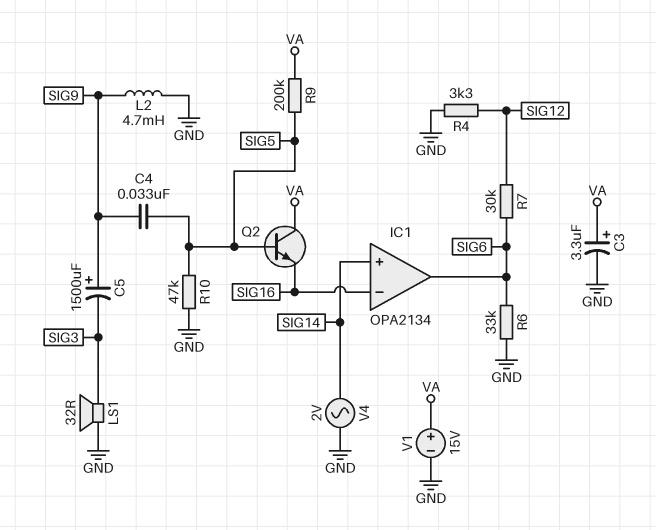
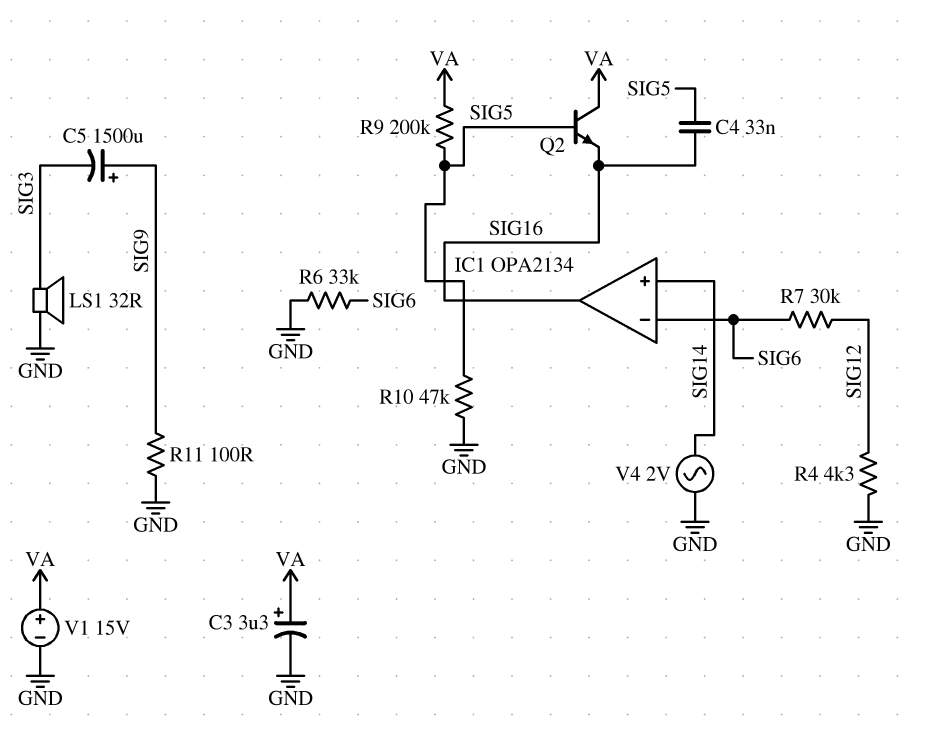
C4: 33nF (SIG5, SIG9) -> 33nF (SIG5, SIG16)
IC1 pin in-: SIG16 -> SIG6
IC1 pin out: SIG6 -> SIG16
L2: 4.7mH (GND, SIG9) -> none
R4: 3.3k (GND, SIG12) -> 4.3k (GND, SIG12)
R11: none -> 100 (GND, SIG9)

